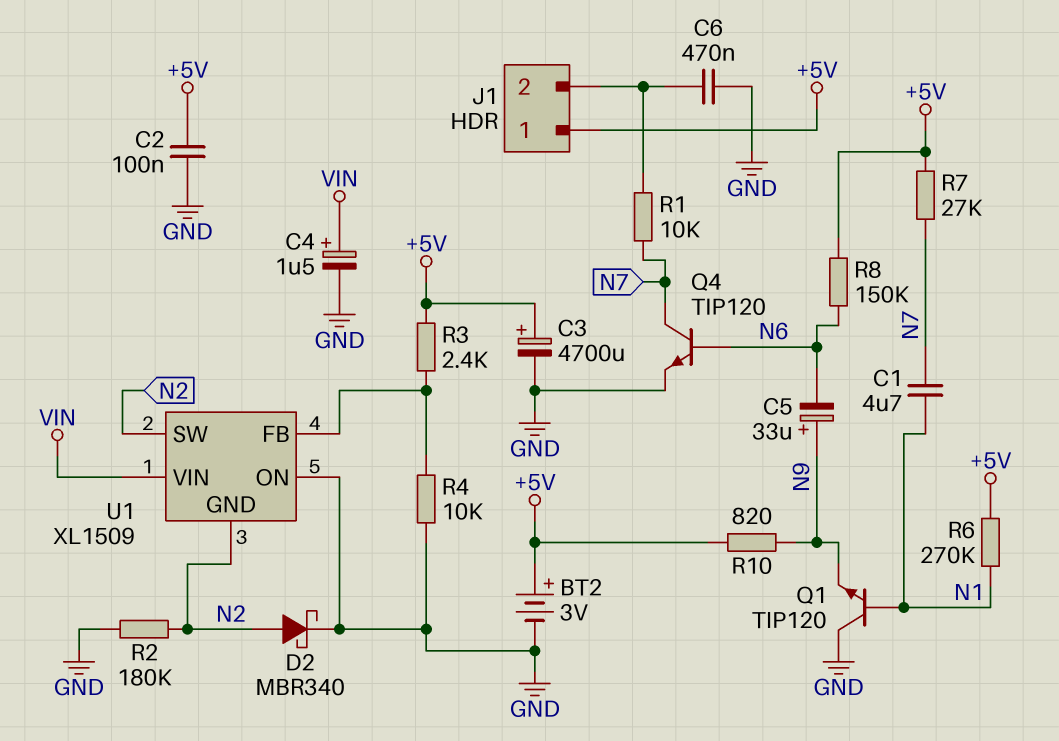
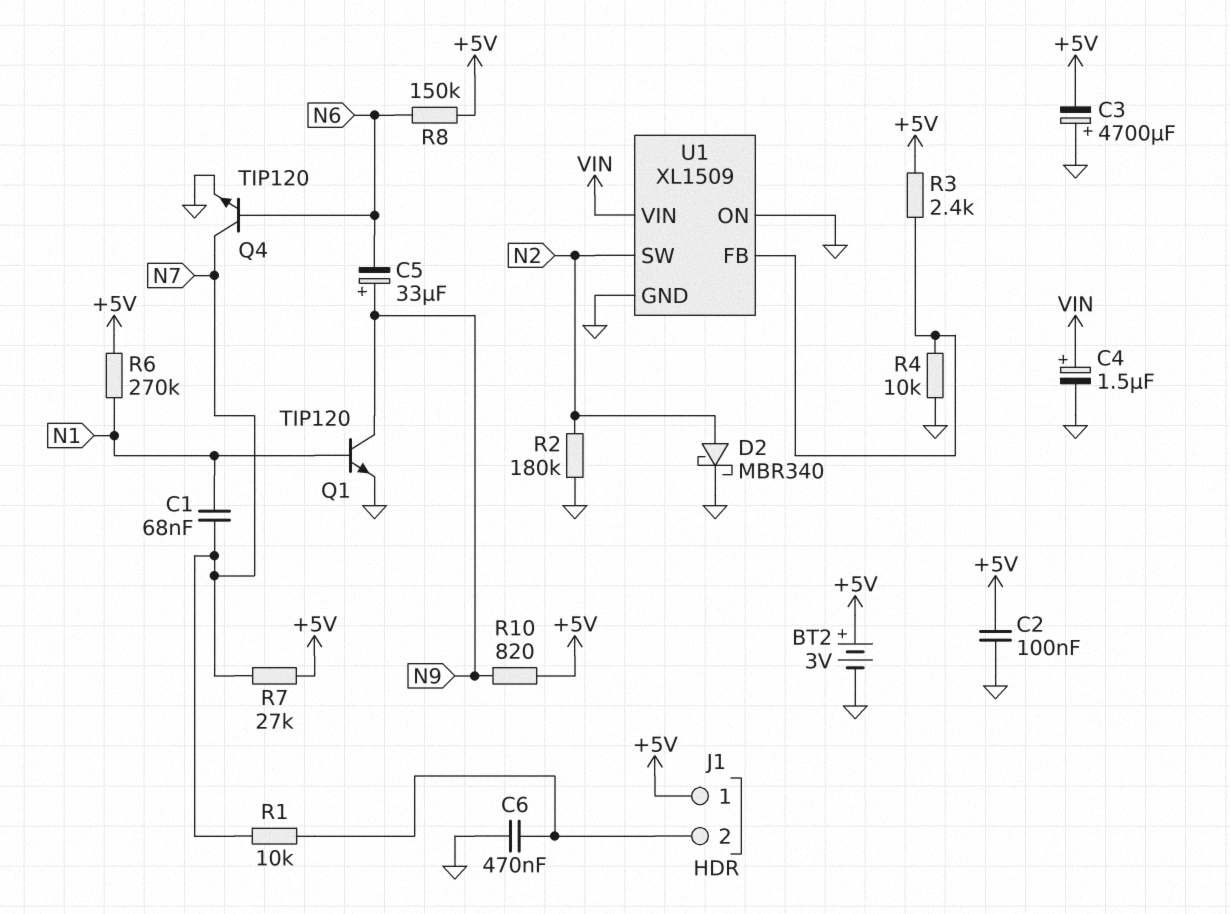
C1: 4.7uF (N1, N7) -> 68nF (N1, N7)
C3: 4700uF (plus +5V, minus GND) -> 4700uF (plus GND, minus +5V)
Q1: NPN TIP120 (B N1, C GND, E N9) -> NPN TIP120 (B N1, C N9, E GND)
U1 pin GND: N2 -> GND

